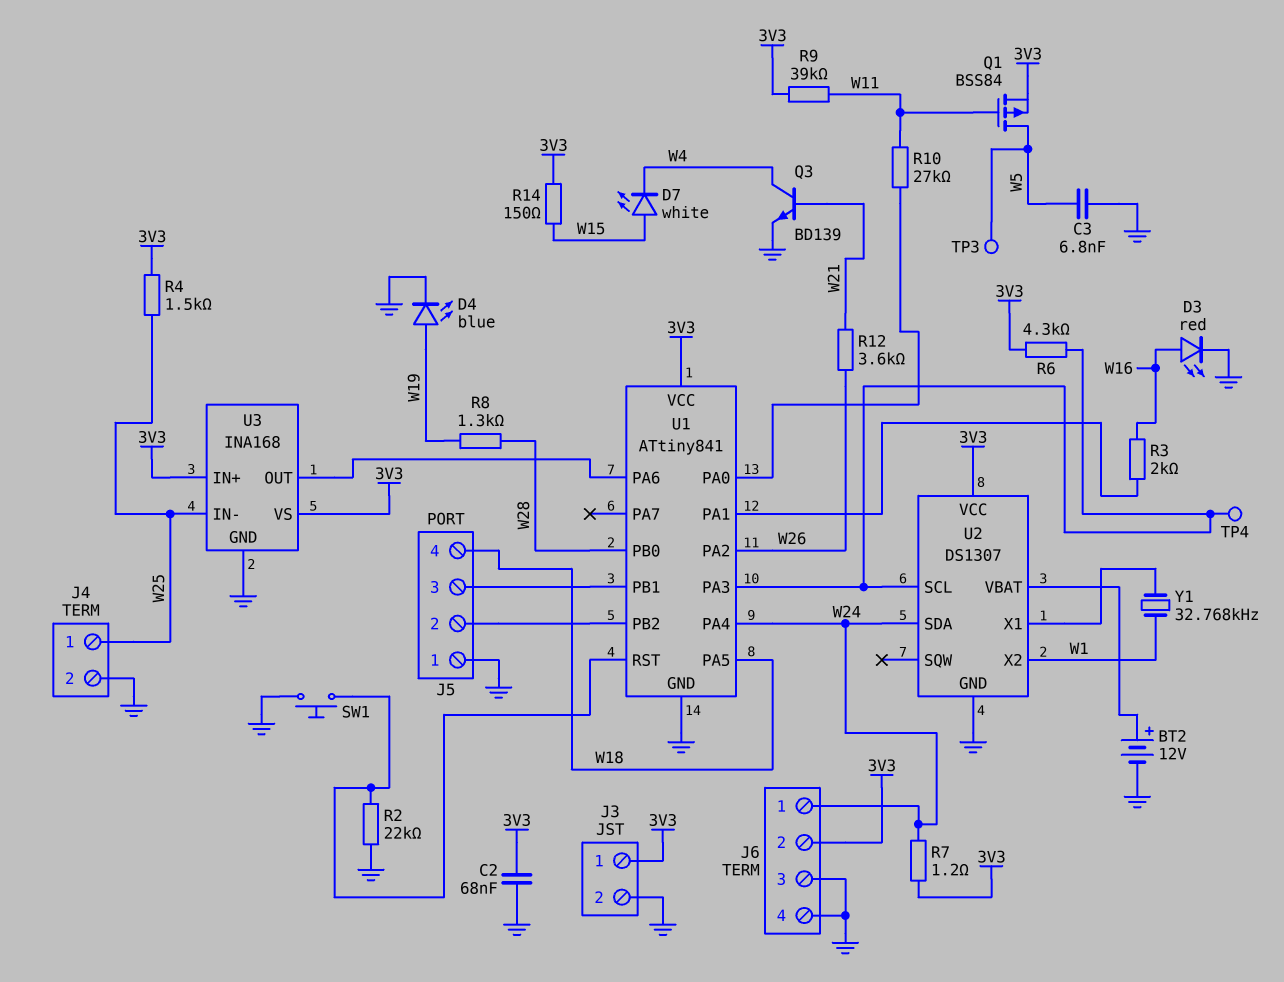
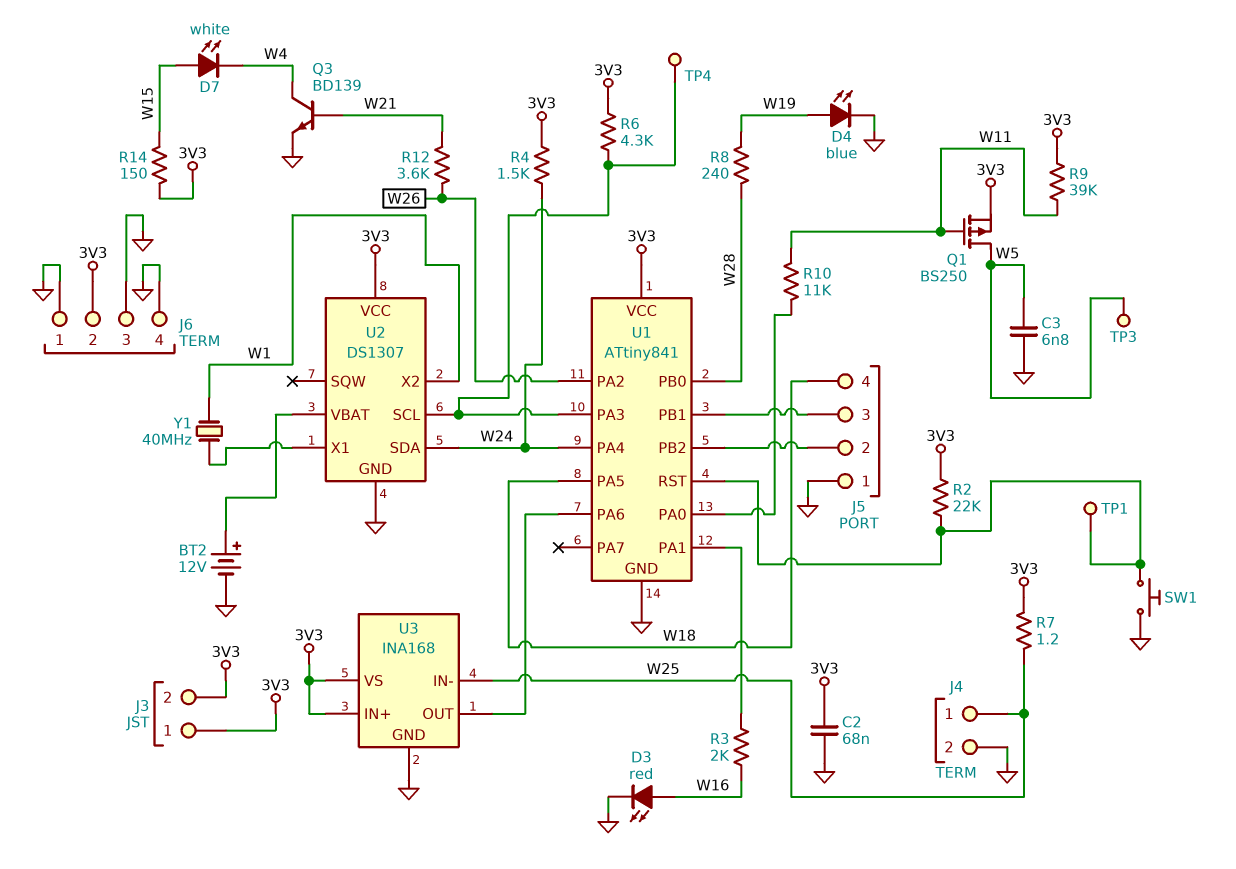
J3 pin 2: GND -> 3V3
J6 pin 1: W24 -> GND
Q1: PMOS BSS84 (G W11, D W5, S 3V3) -> PMOS BS250 (G W11, D W5, S 3V3)
R2: 22k (GND, U1/RST) -> 22k (3V3, U1/RST)
R4: 1.5k (3V3, W25) -> 1.5k (3V3, W24)
R7: 1.2 (3V3, W24) -> 1.2 (3V3, W25)
R8: 1.3k (W19, W28) -> 240 (W19, W28)
R10: 27k (U1/PA0, W11) -> 11k (U1/PA0, W11)
TP1: none -> test point (U1/RST)
Y1: 32.768kHz (U2/X1, W1) -> 40MHz (U2/X1, W1)

